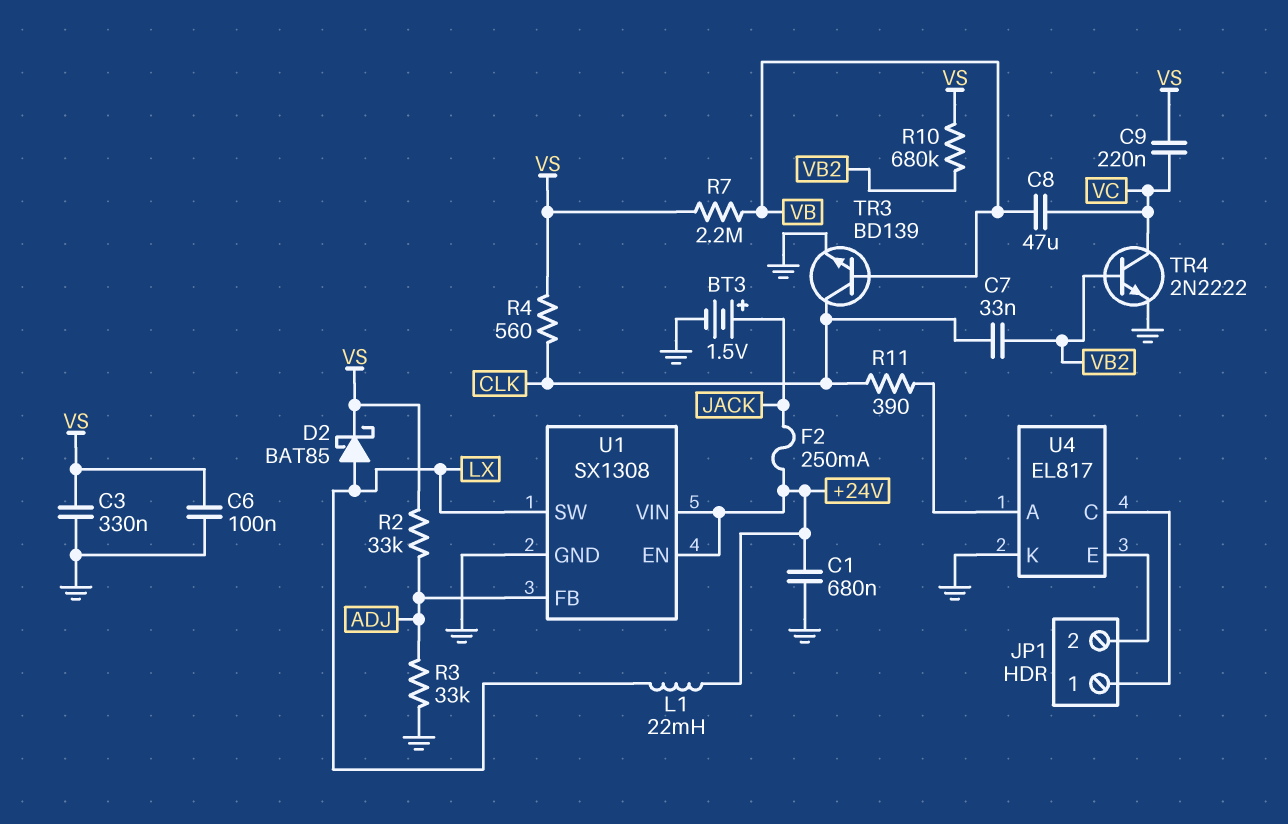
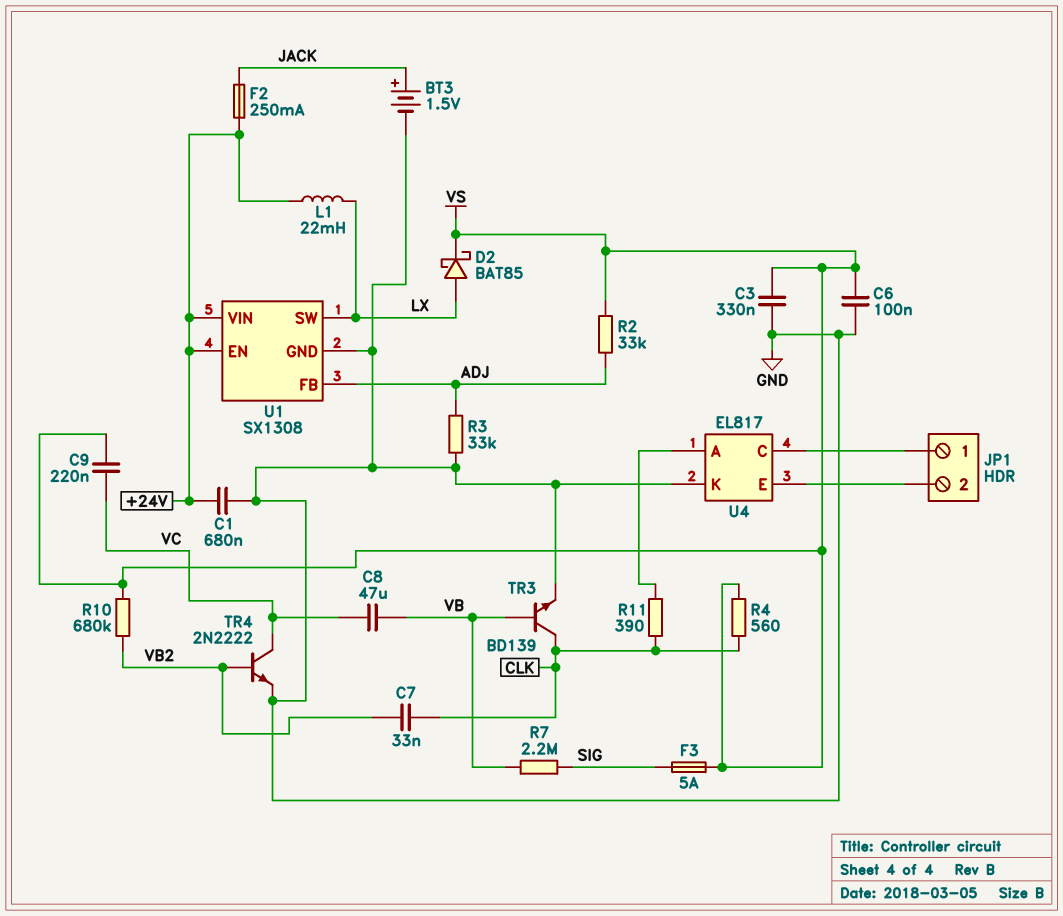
F3: none -> 5A (SIG, VS)
R7: 2.2M (VB, VS) -> 2.2M (SIG, VB)

